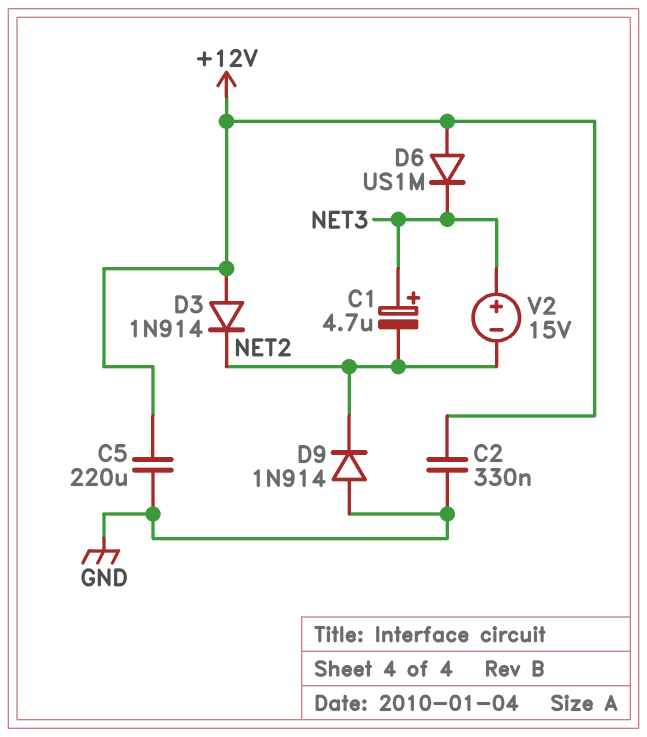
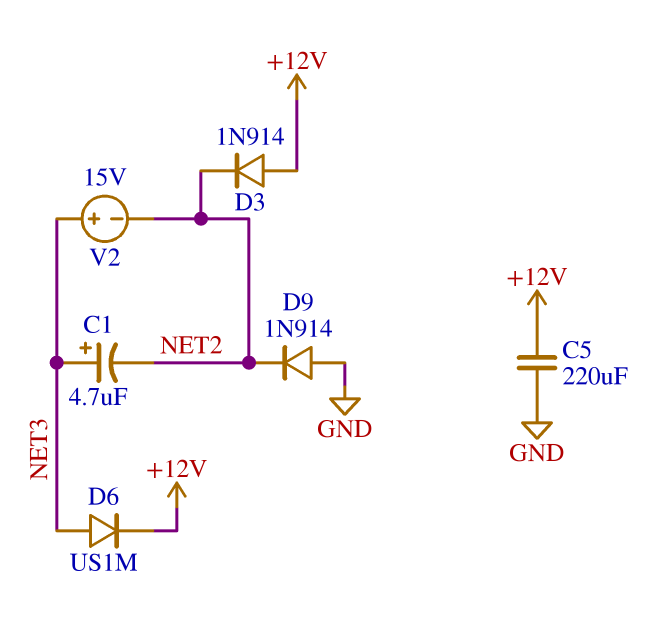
C2: 330nF (+12V, GND) -> none
D6: diode US1M (A +12V, K NET3) -> diode US1M (A NET3, K +12V)

